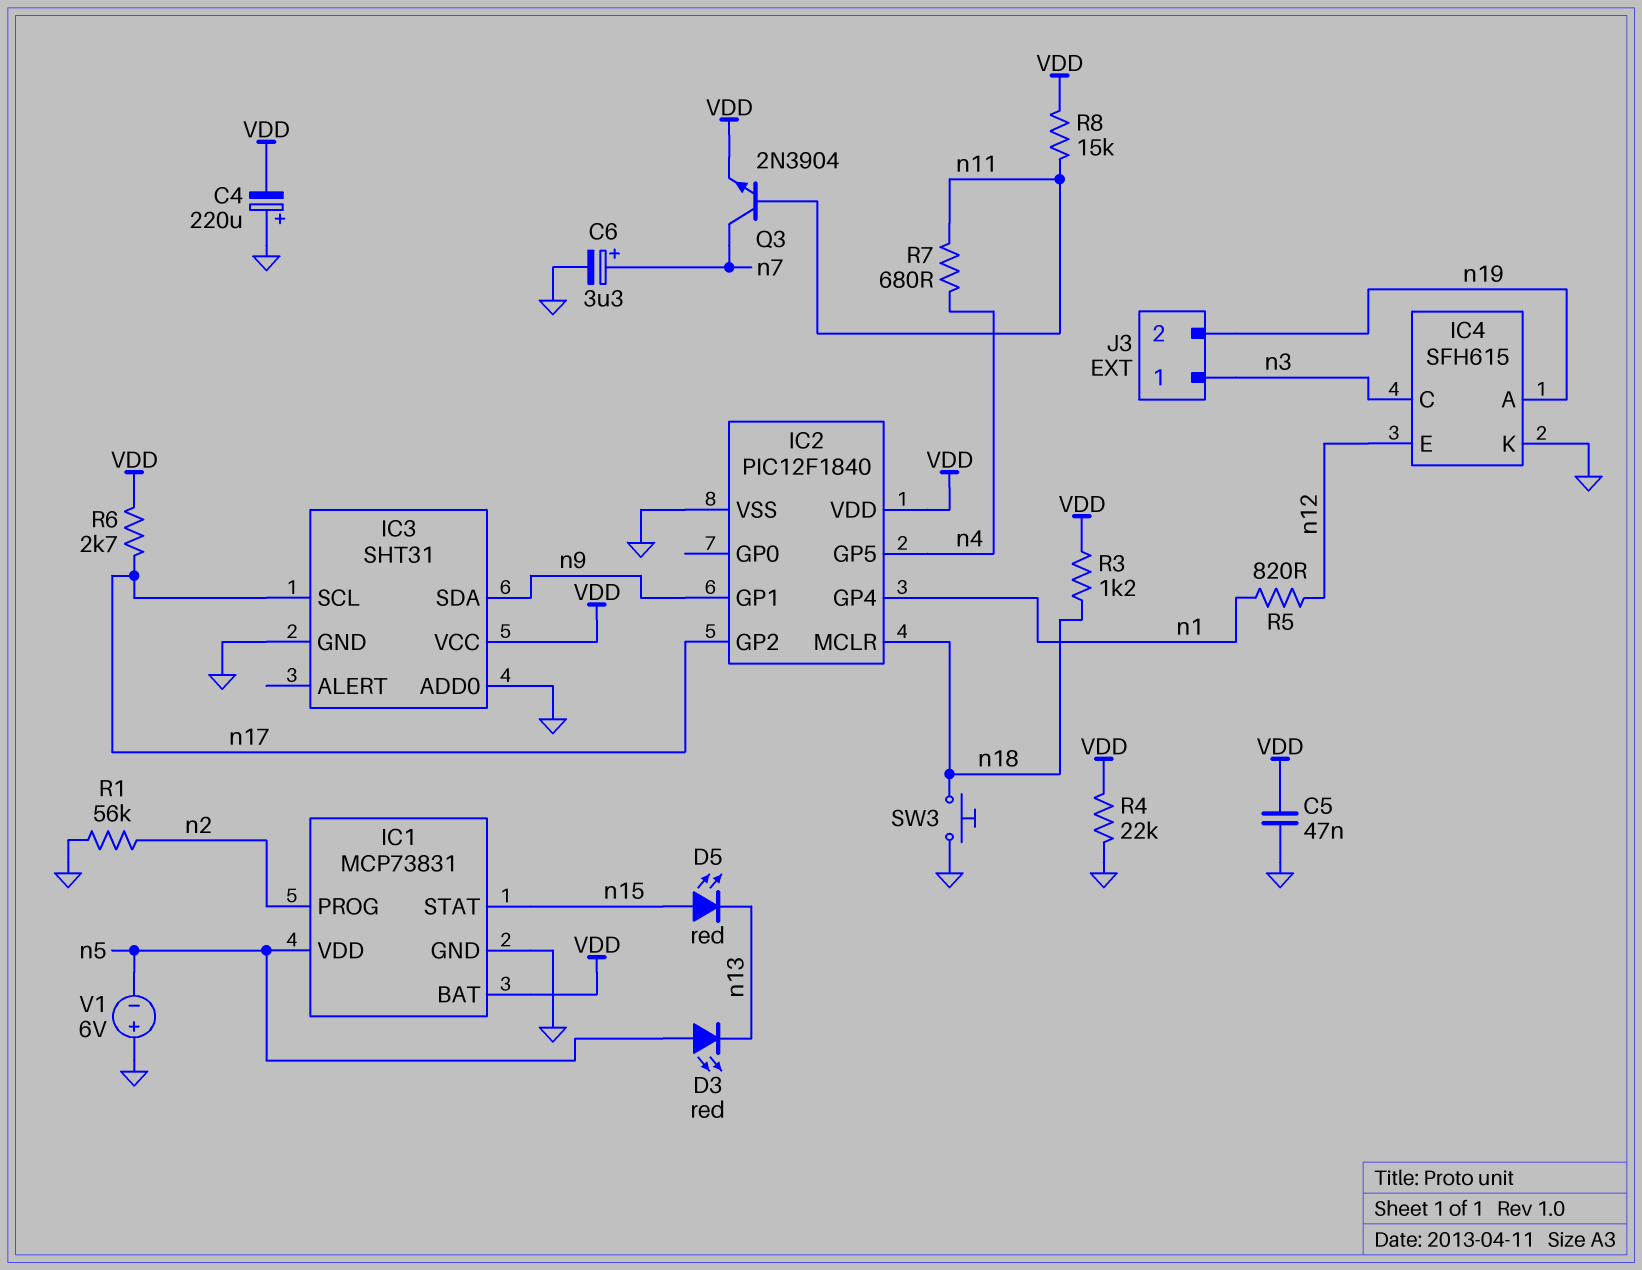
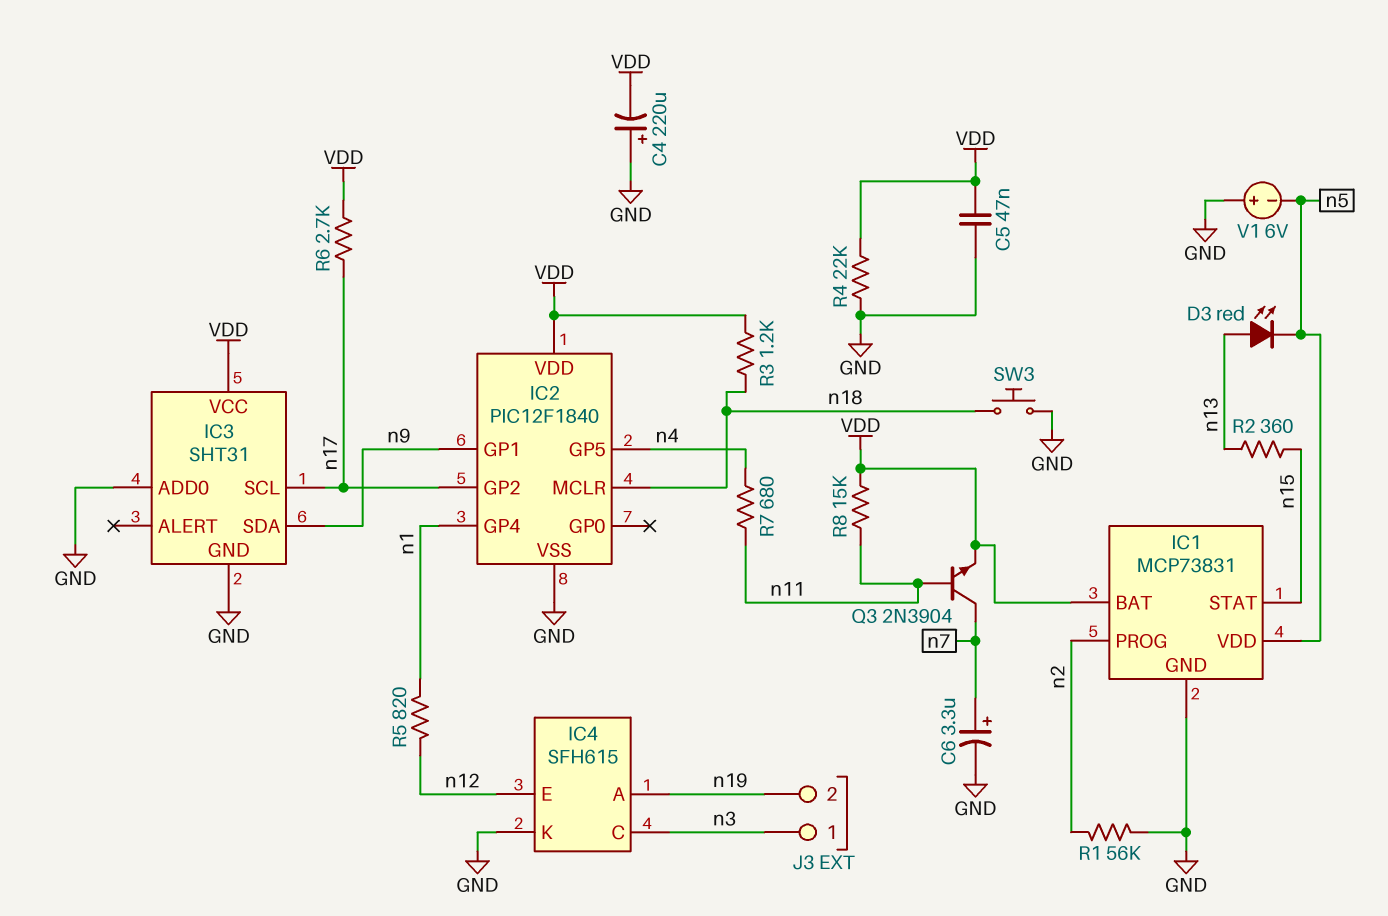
D3: LED red (A n5, K n13) -> LED red (A n13, K n5)
D5: LED red (A n15, K n13) -> none
R2: none -> 360 (n13, n15)

